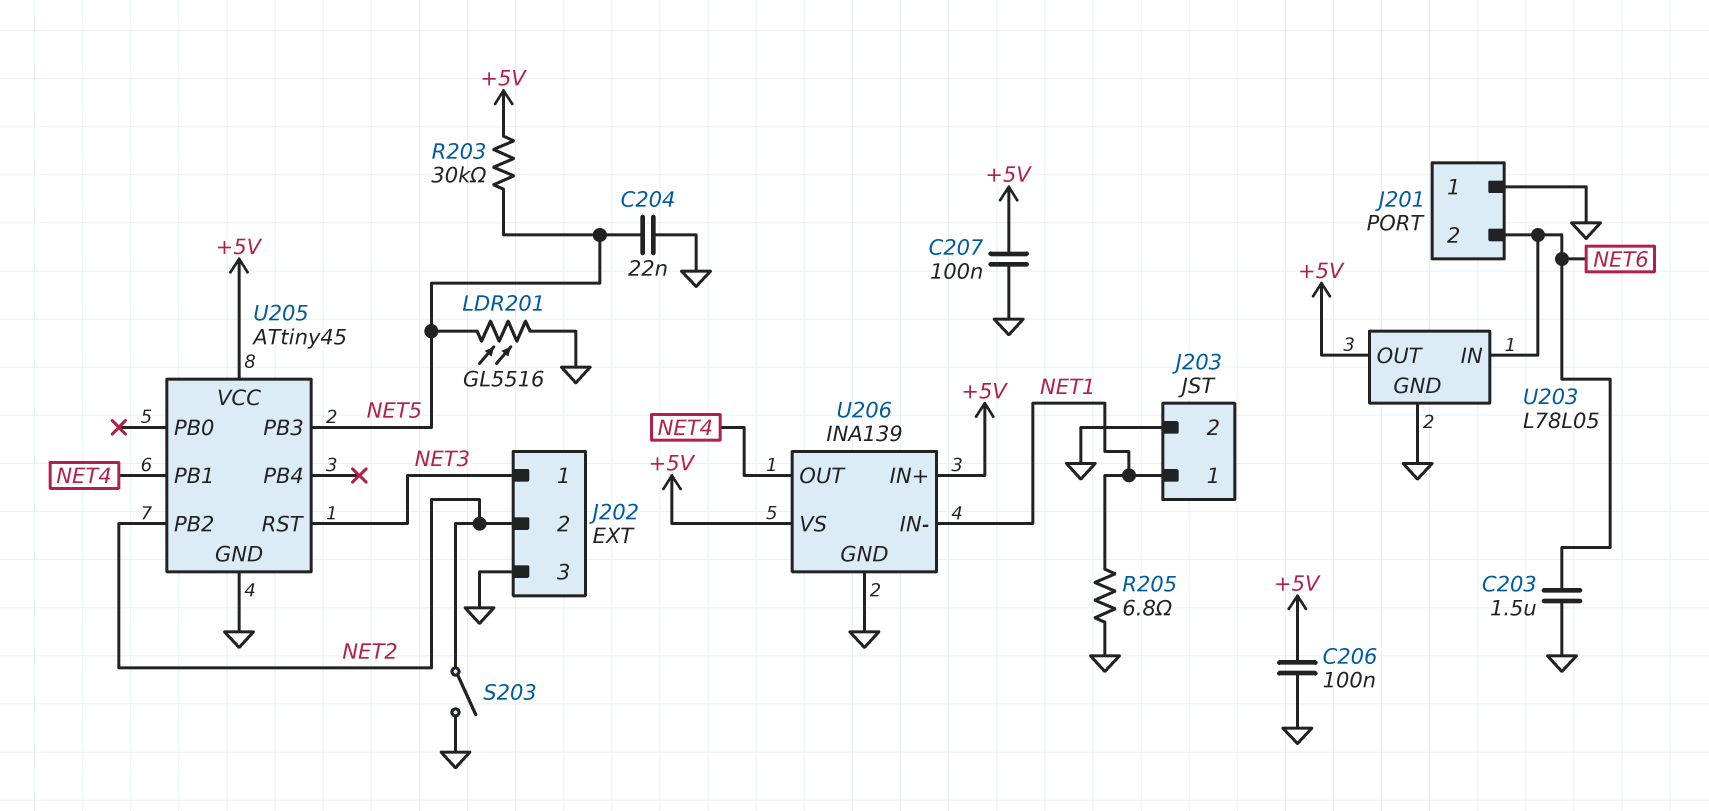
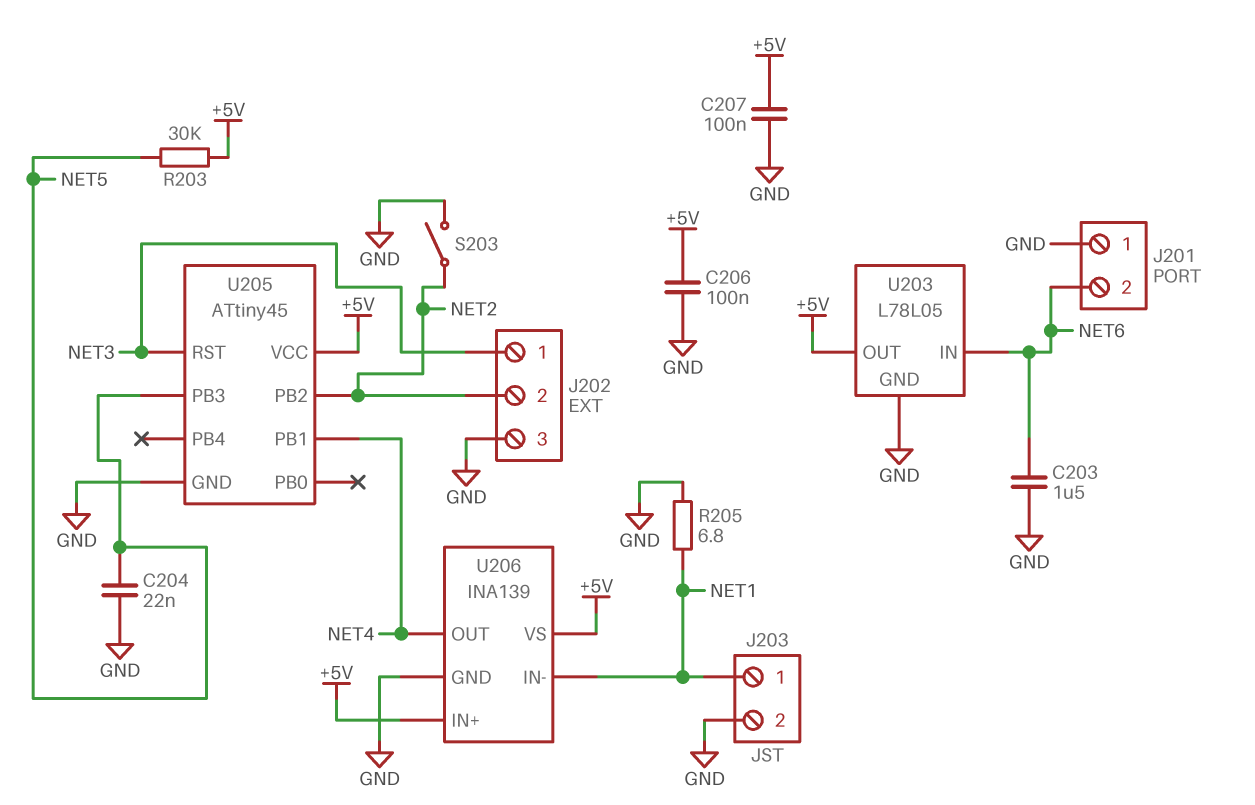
LDR201: GL5516 (GND, NET5) -> none

